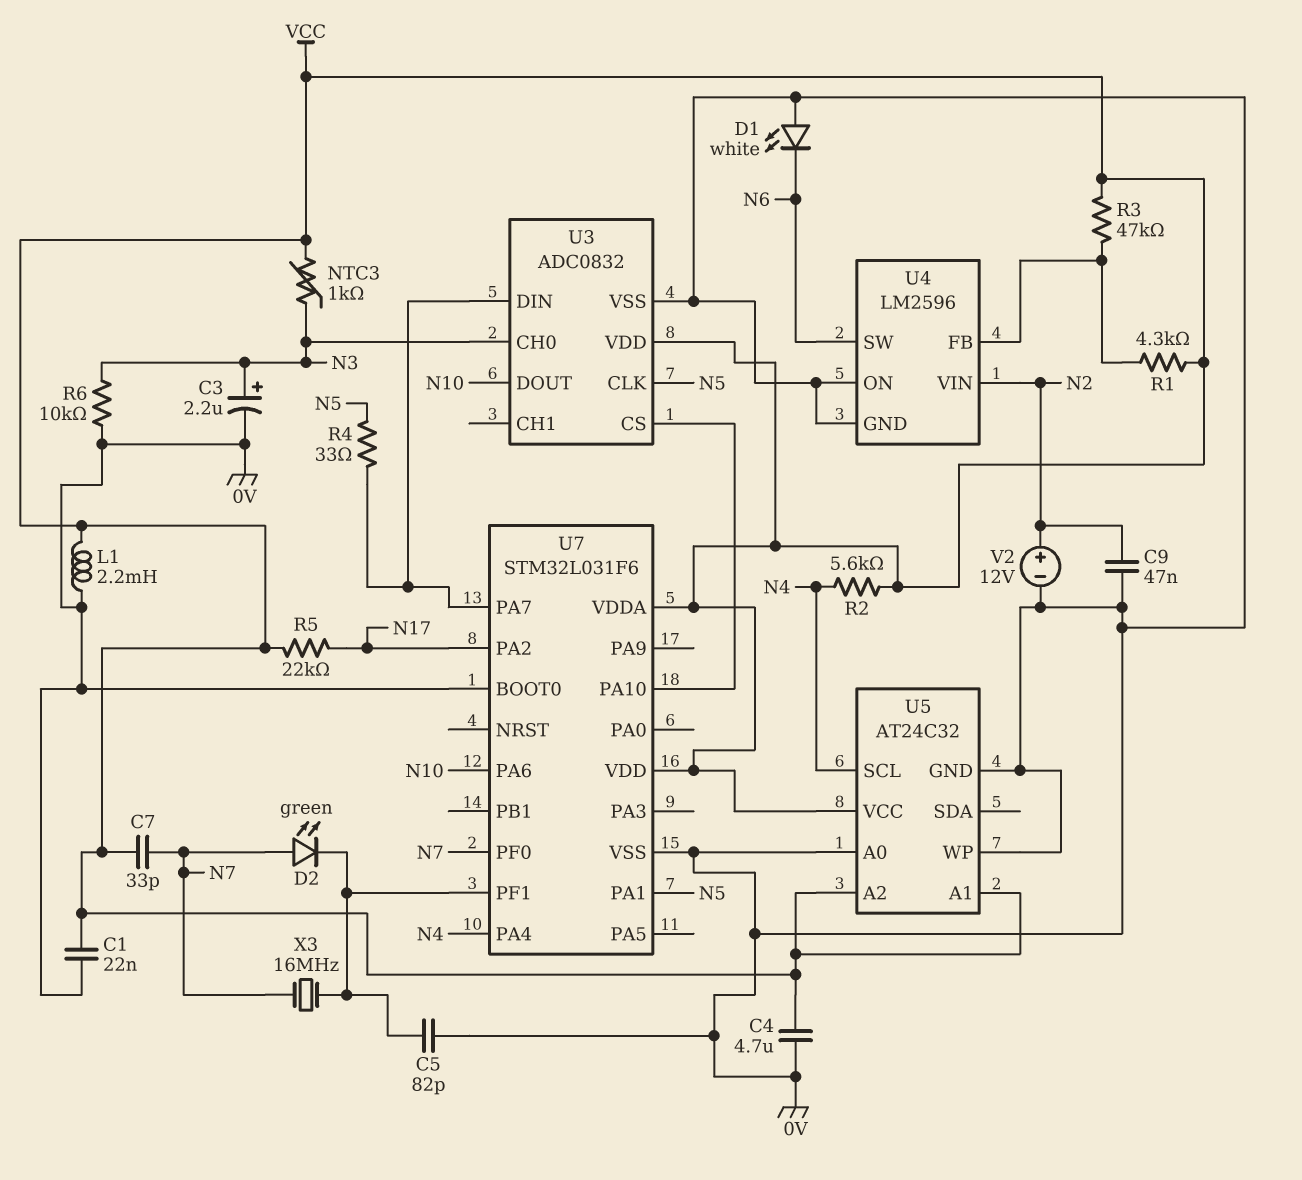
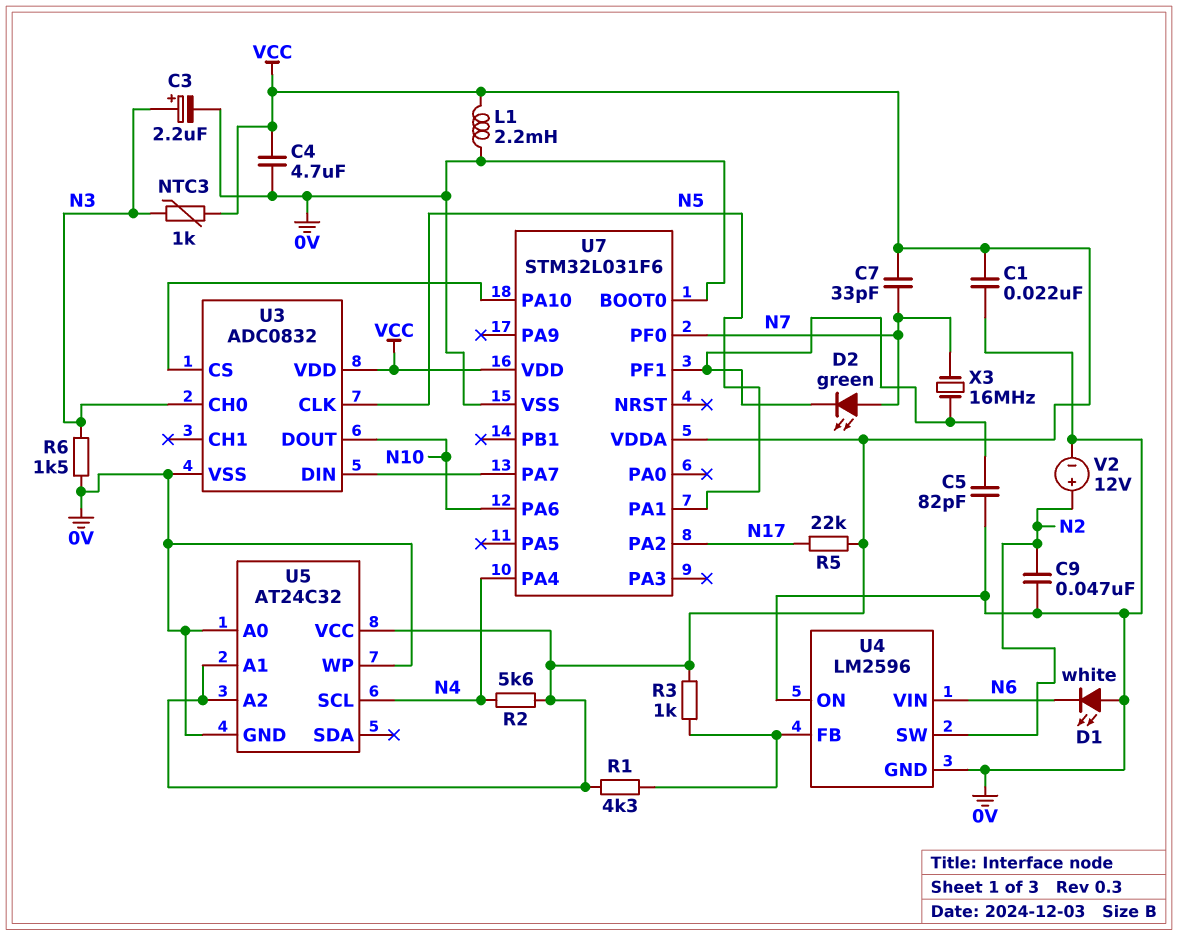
R3: 47k (U4/FB, VCC) -> 1k (U4/FB, VCC)
R4: 33 (N5, U3/DIN) -> none
R6: 10k (0V, N3) -> 1.5k (0V, N3)
U4 pin SW: N6 -> N2
U4 pin VIN: N2 -> N6

